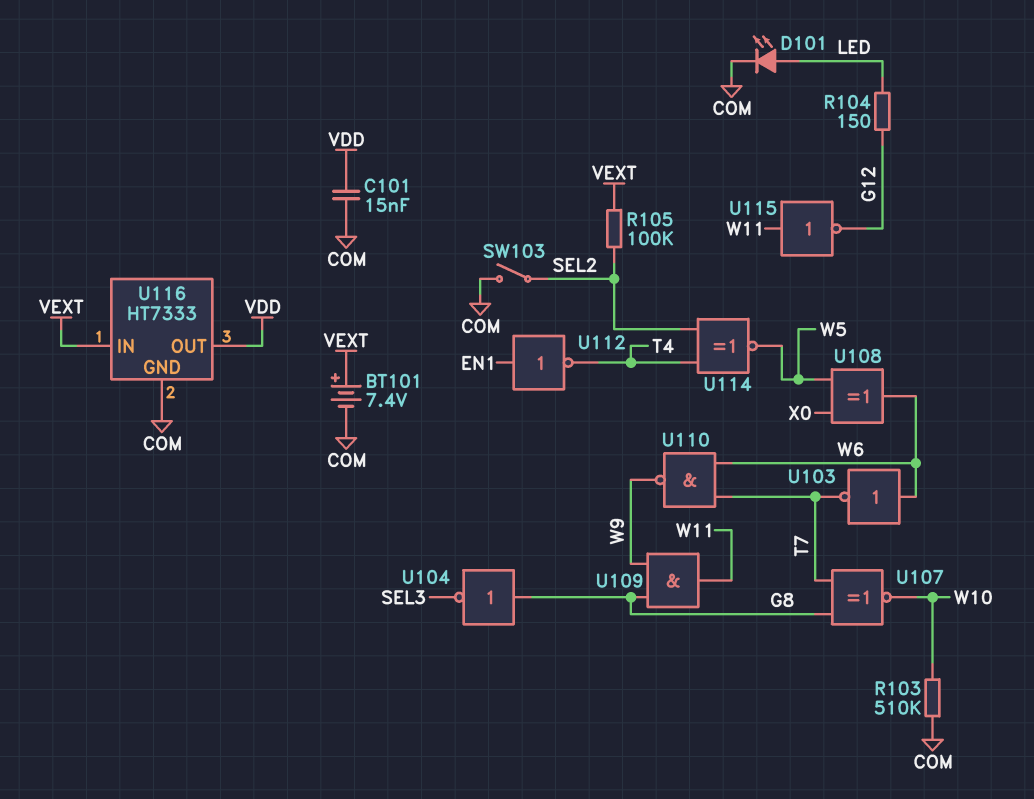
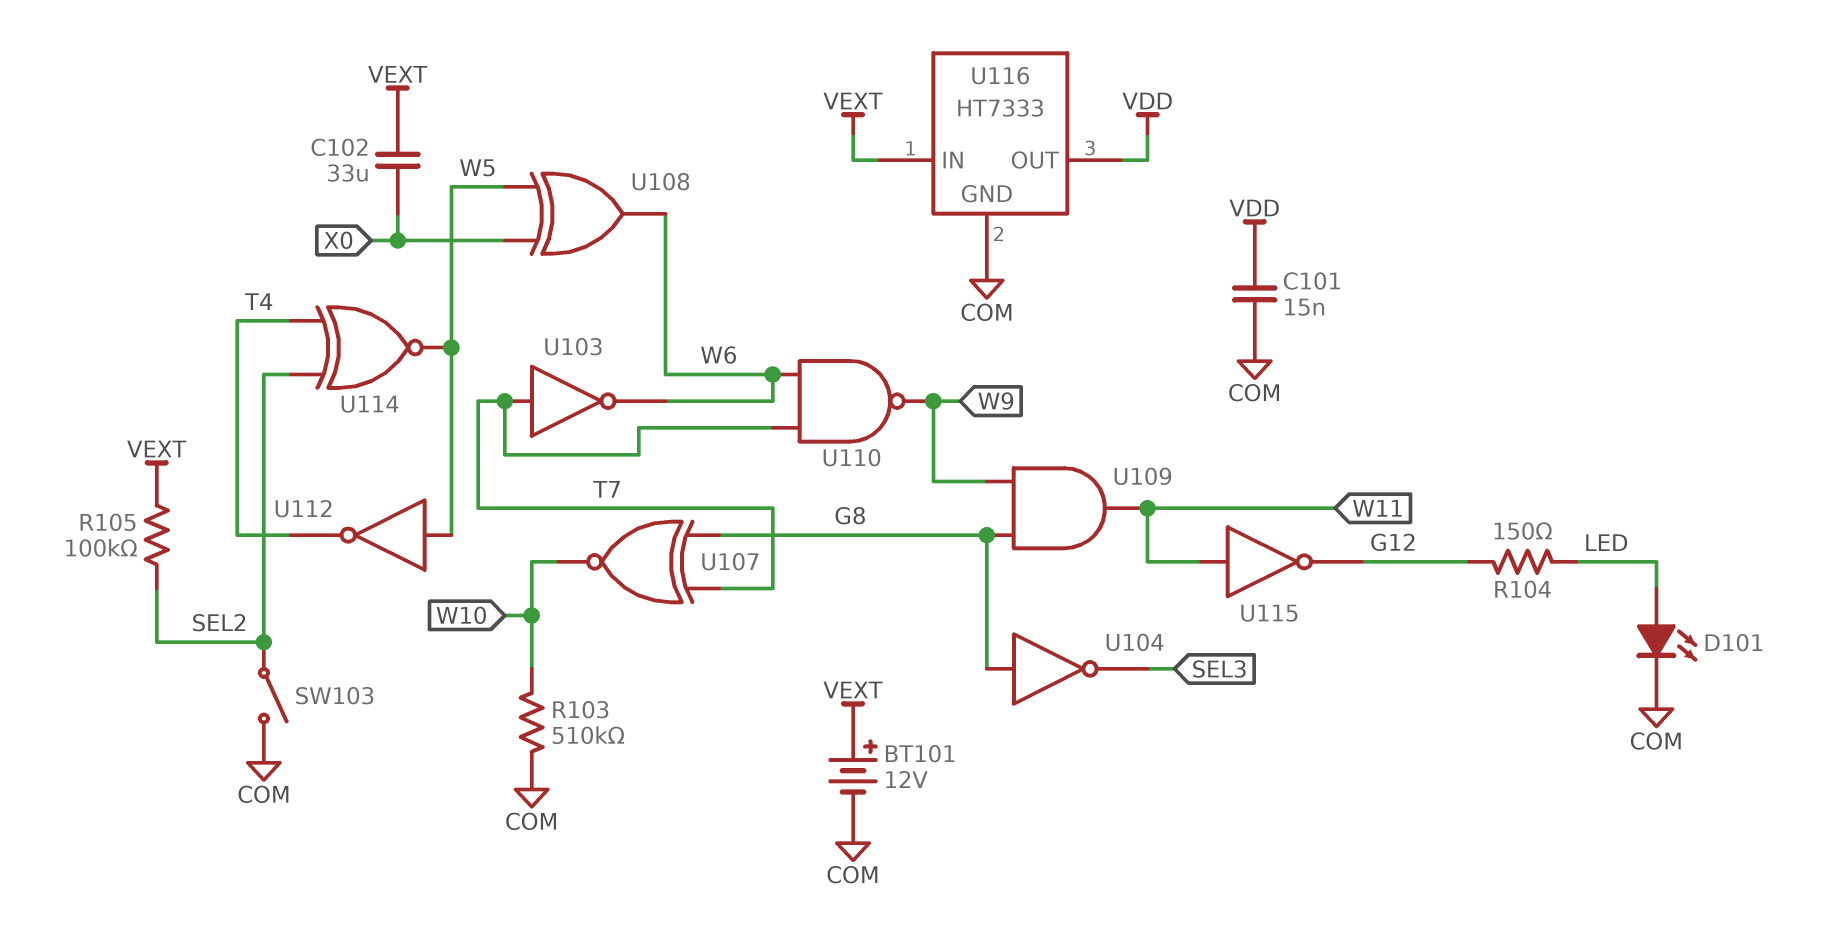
BT101: 7.4V (plus VEXT, minus COM) -> 12V (plus VEXT, minus COM)
C102: none -> 33uF (VEXT, X0)
U103: NOT (in W6, out T7) -> NOT (in T7, out W6)
U112: NOT (in EN1, out T4) -> NOT (in W5, out T4)

